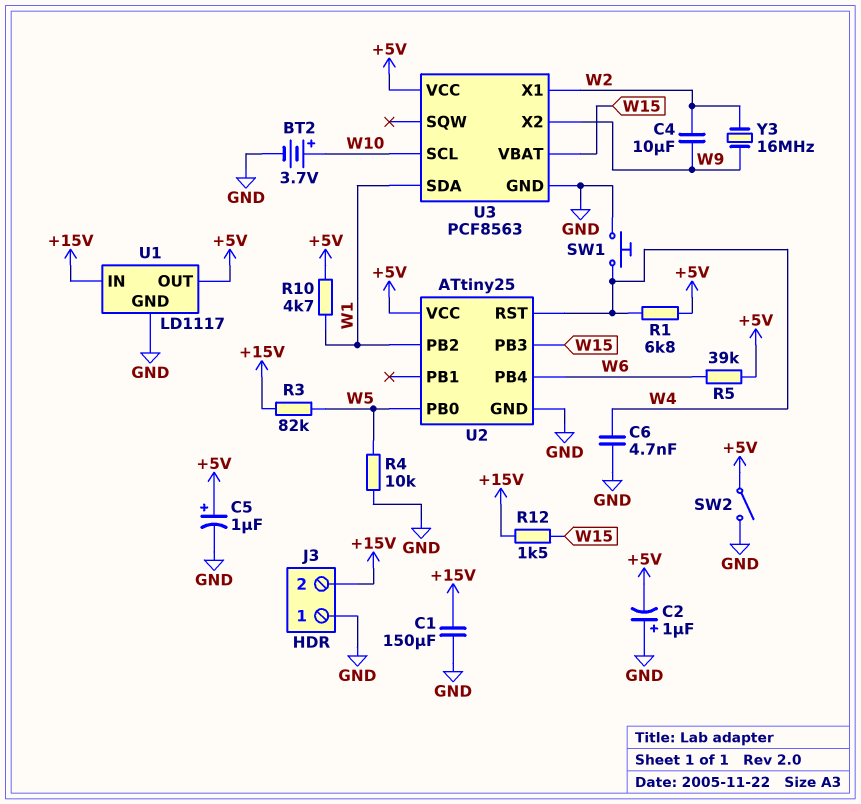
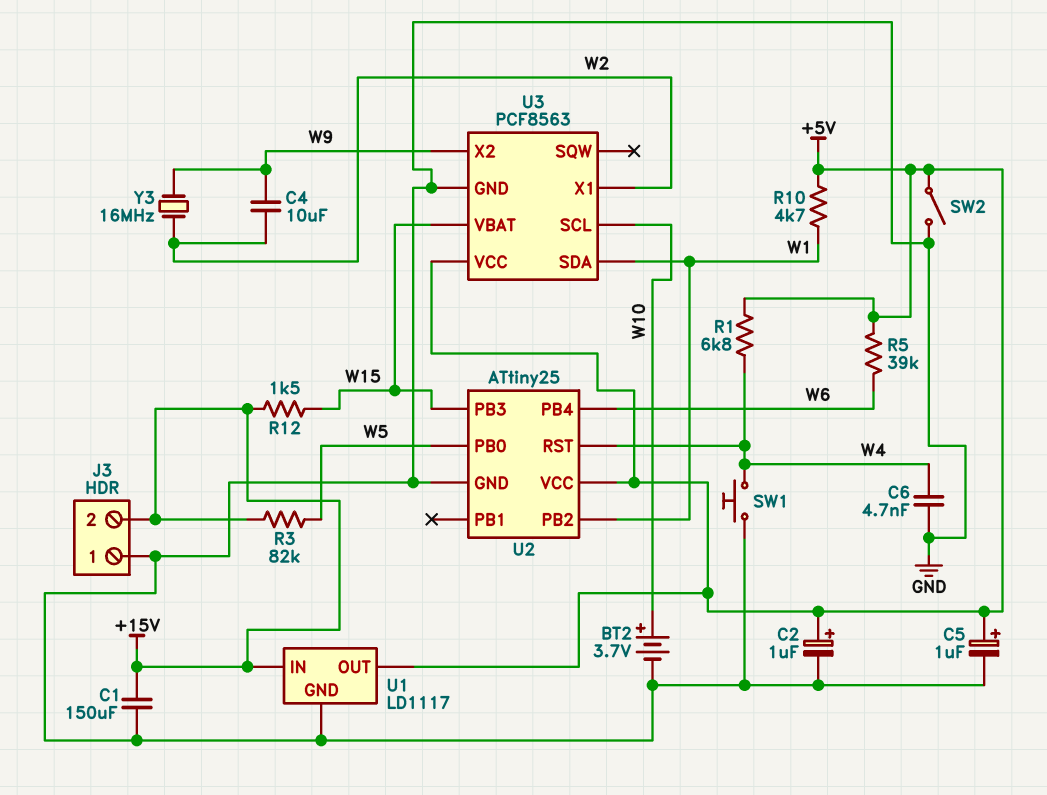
C2: 1uF (plus GND, minus +5V) -> 1uF (plus +5V, minus GND)
R4: 10k (GND, W5) -> none

